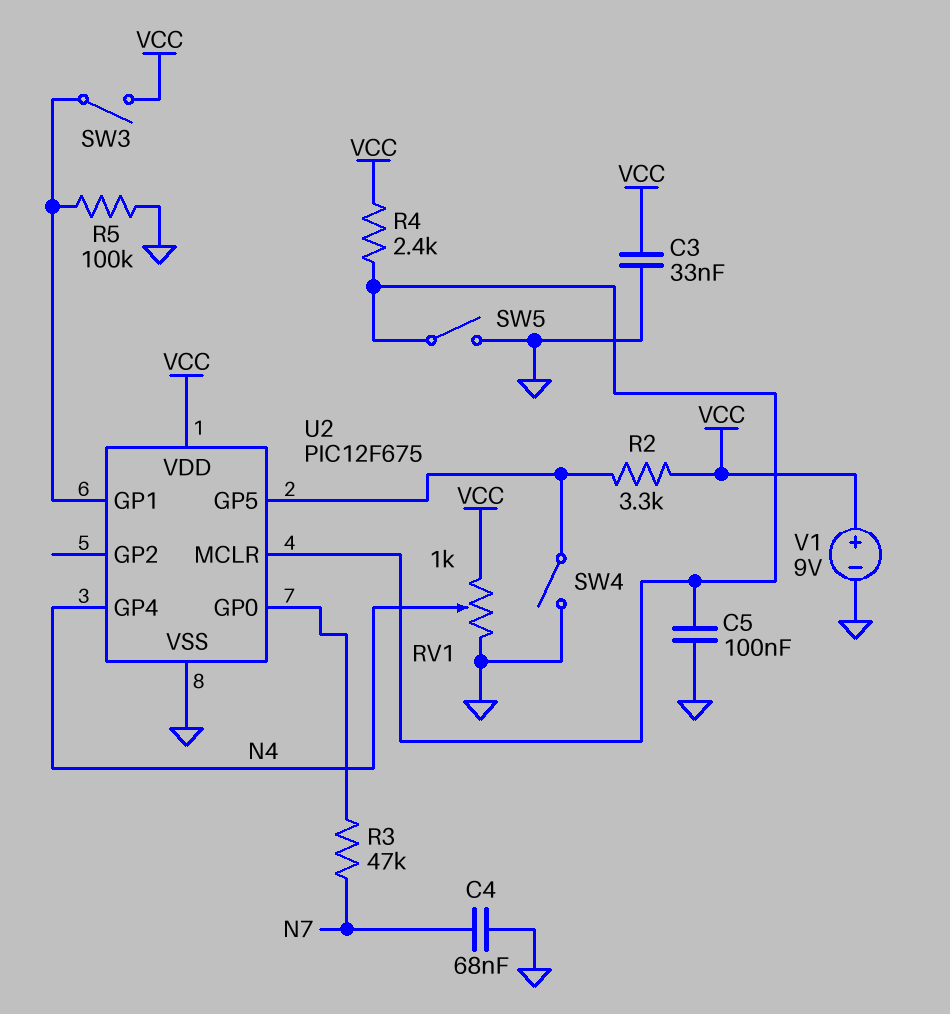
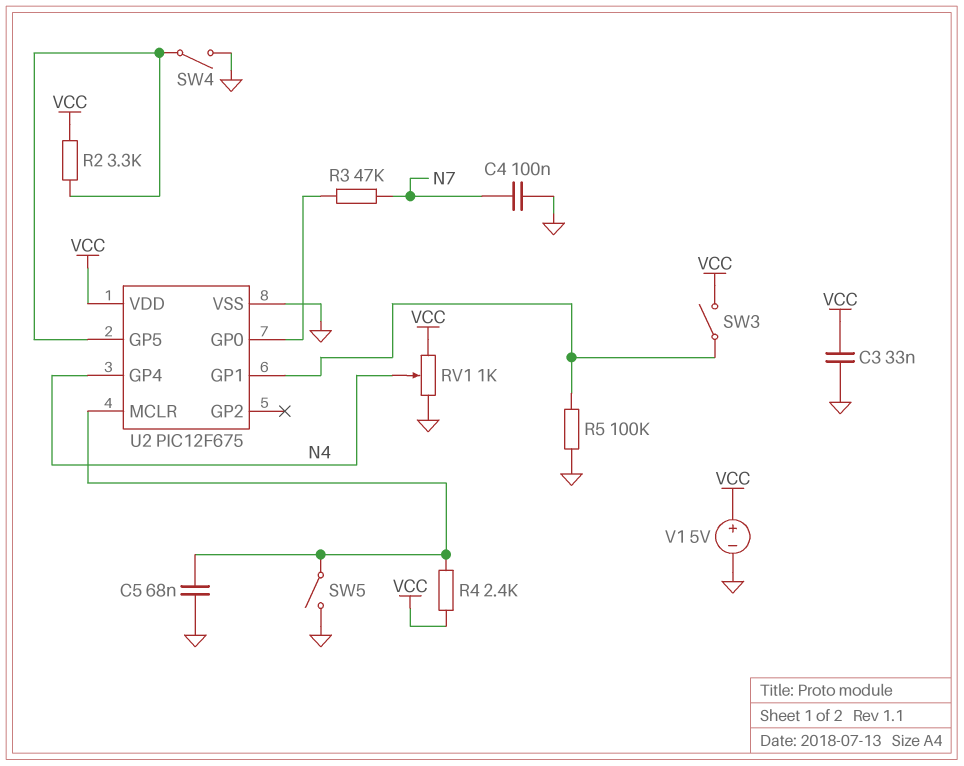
C4: 68nF (GND, N7) -> 100nF (GND, N7)
C5: 100nF (GND, U2/MCLR) -> 68nF (GND, U2/MCLR)
V1: 9V (plus VCC, minus GND) -> 5V (plus VCC, minus GND)

